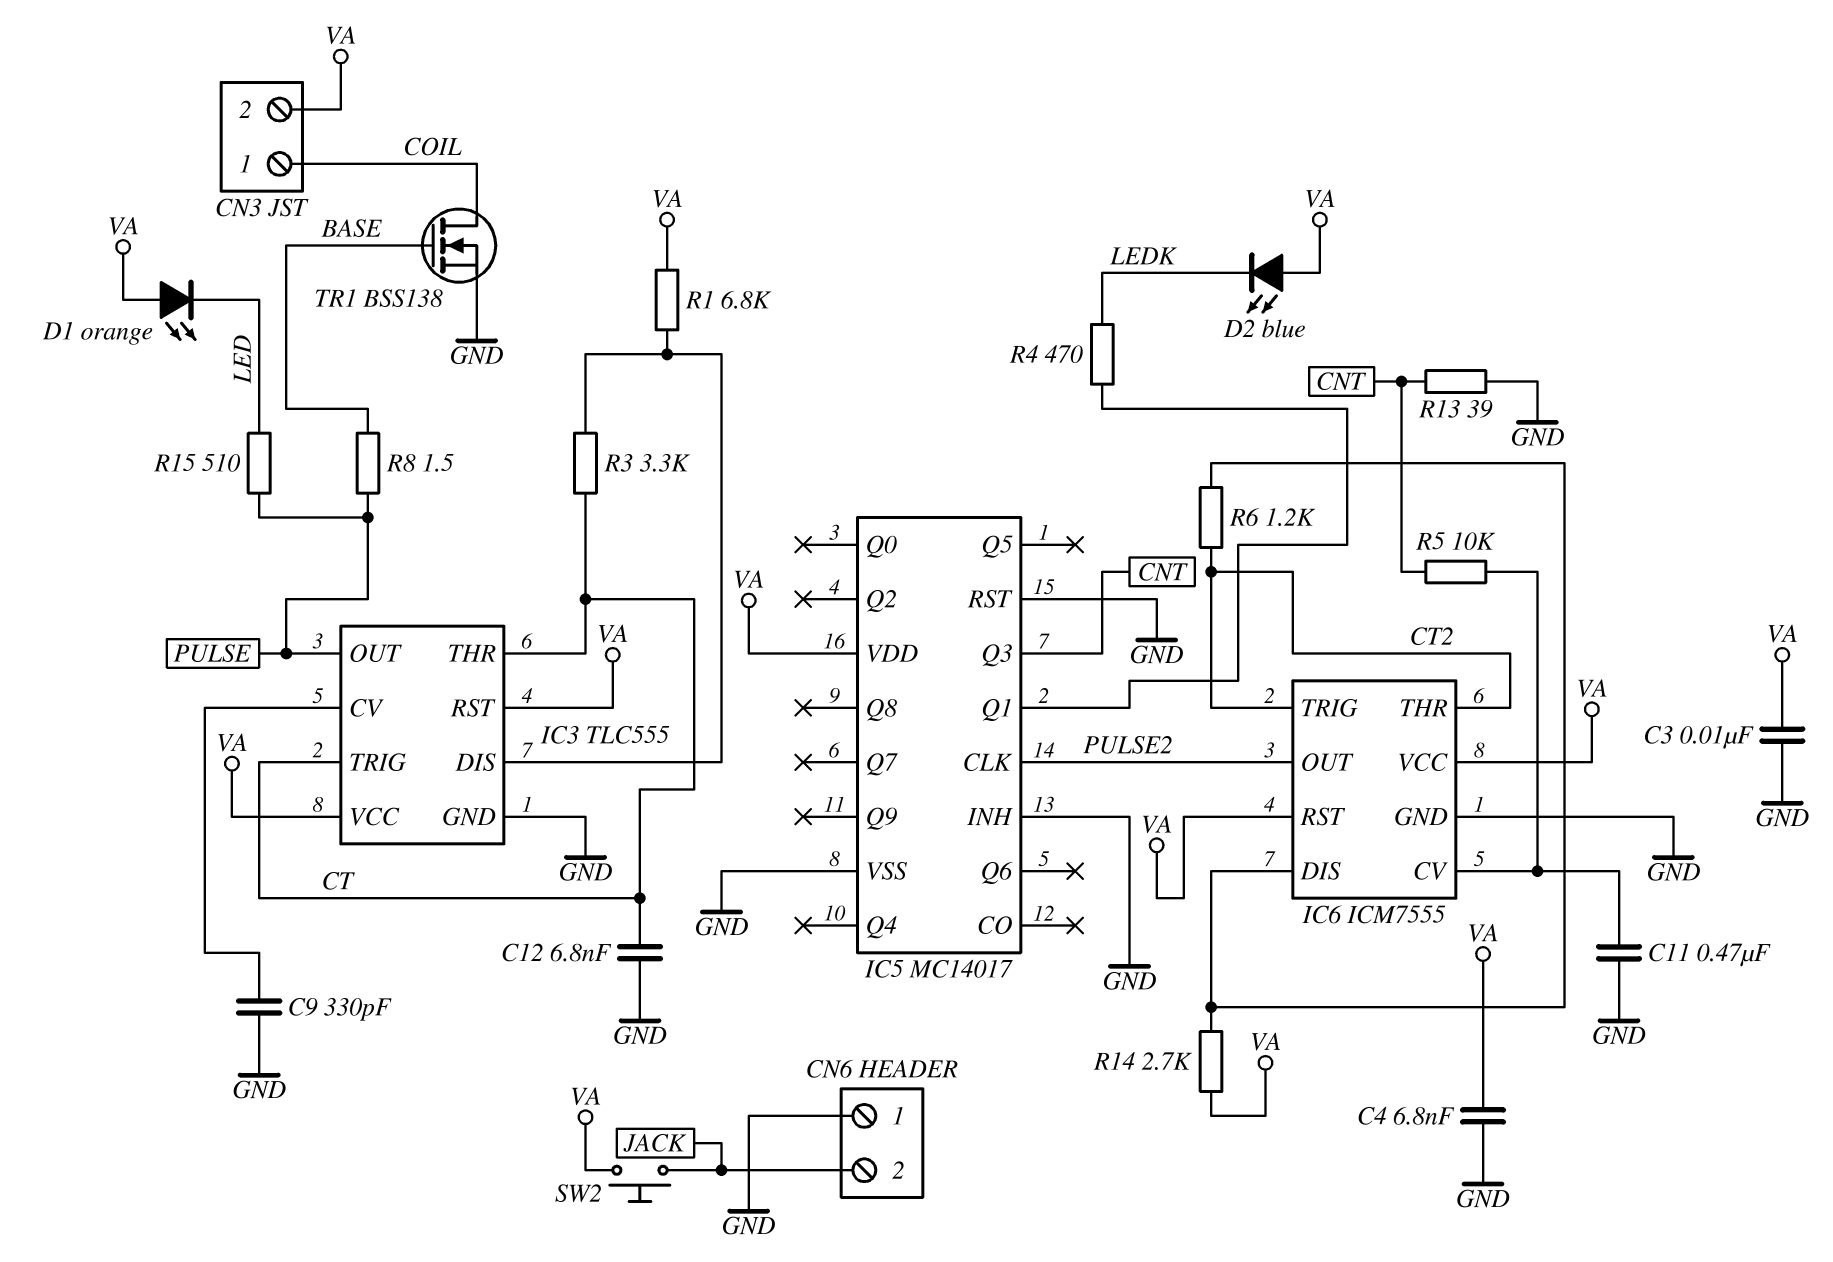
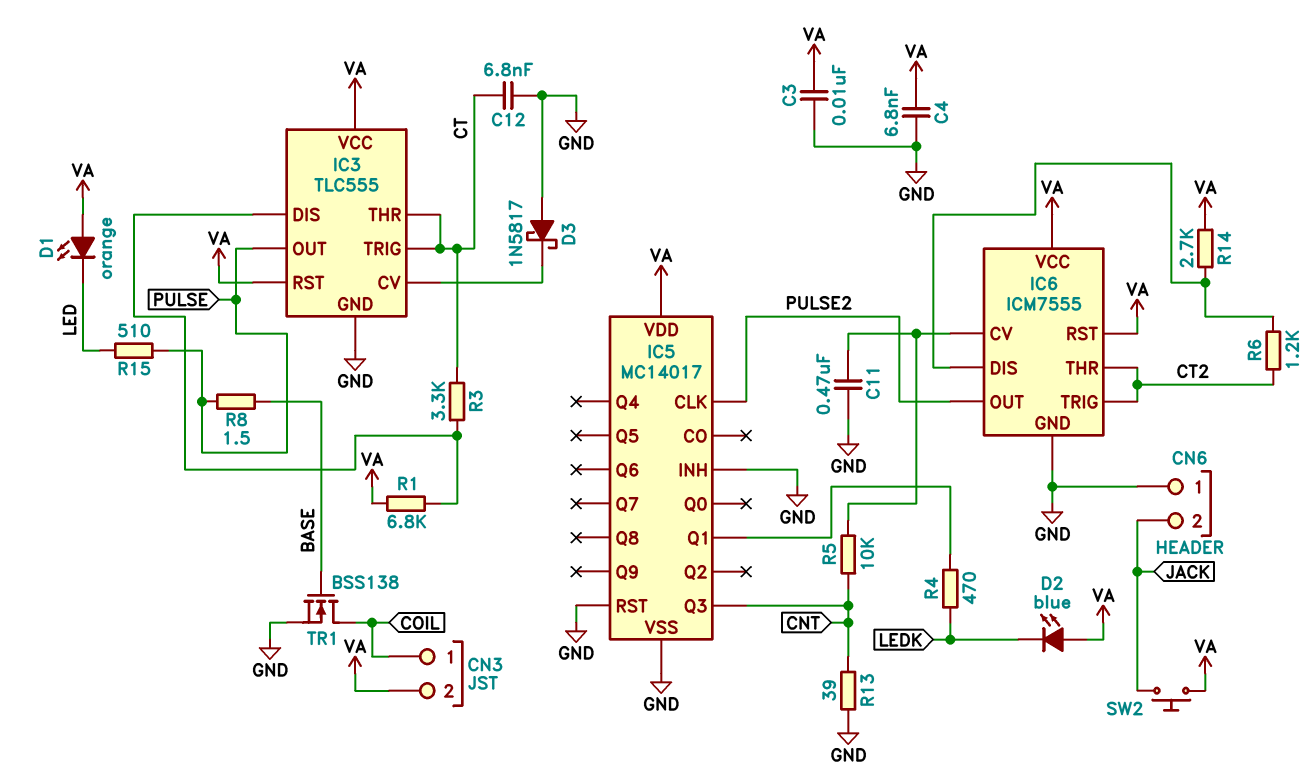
C9: 330pF (GND, IC3/CV) -> none
D3: none -> schottky 1N5817 (A GND, K IC3/CV)

